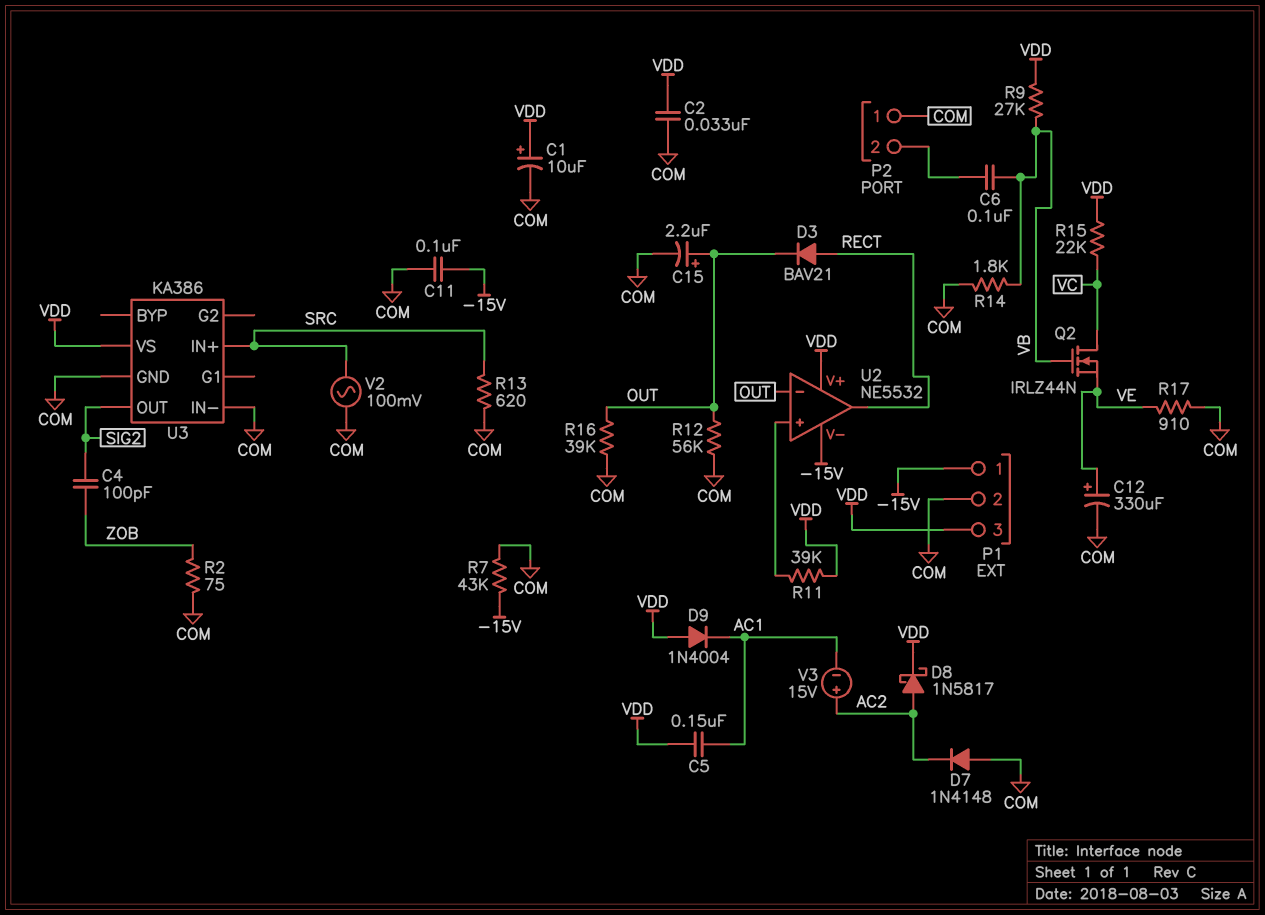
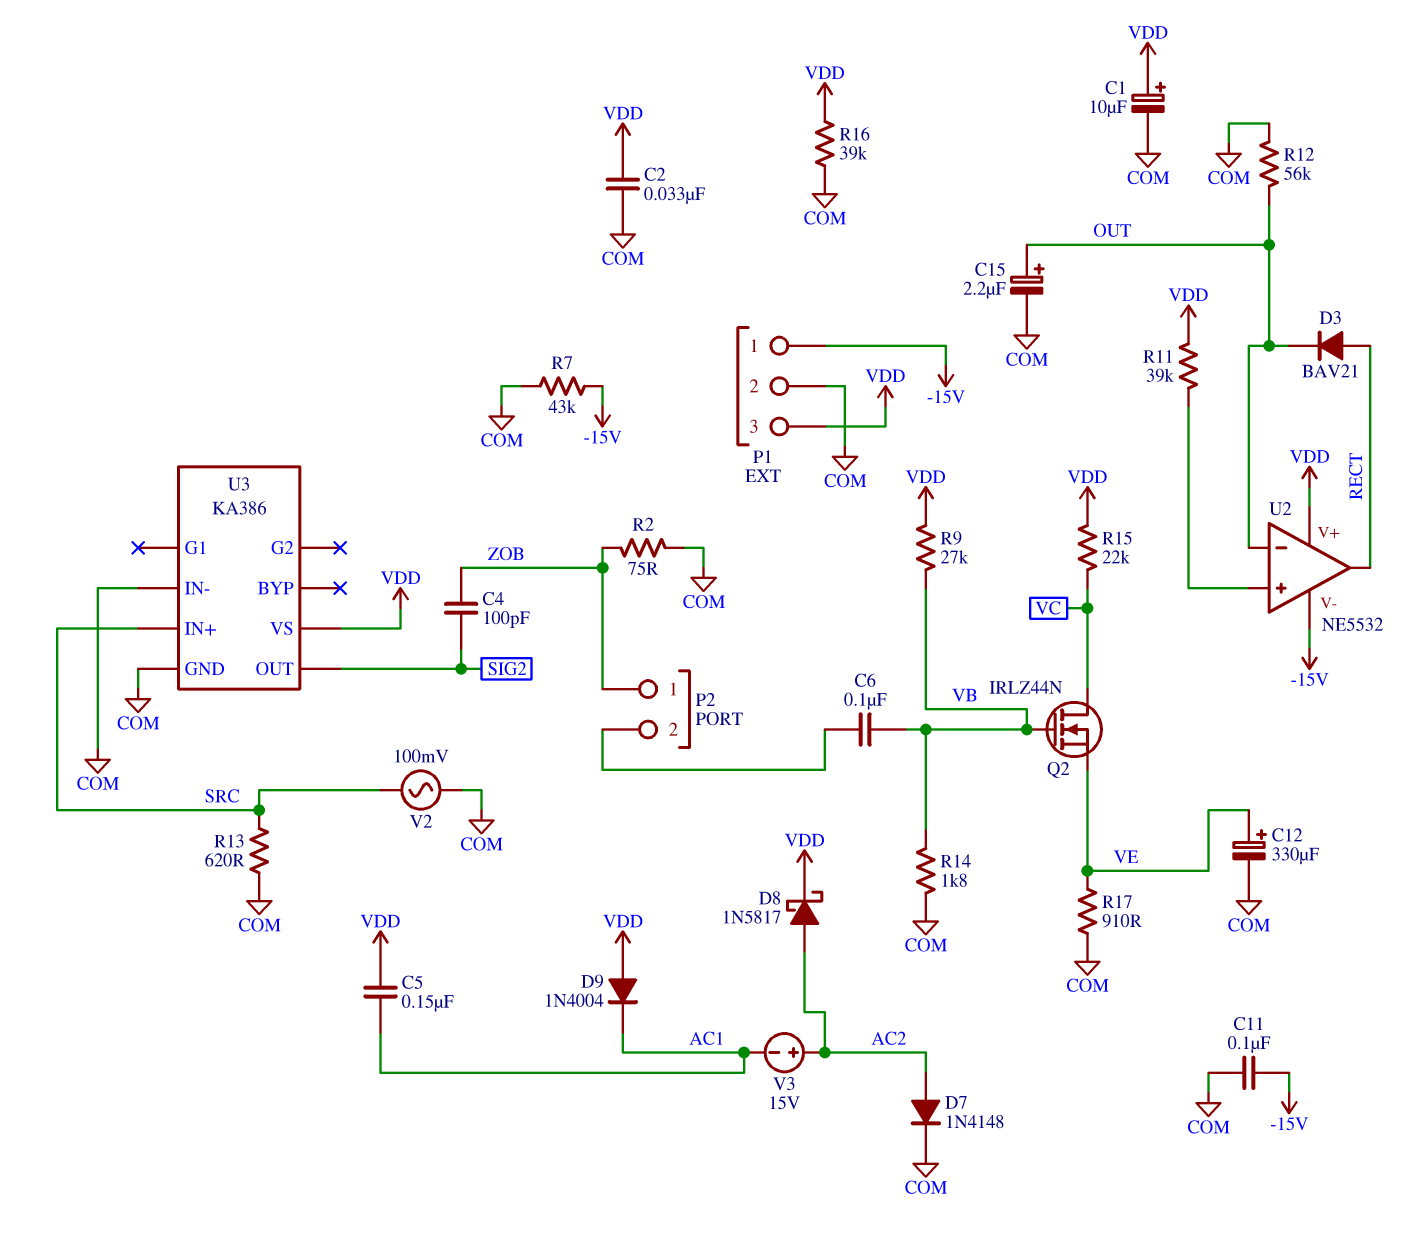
D7: diode 1N4148 (A COM, K AC2) -> diode 1N4148 (A AC2, K COM)
P2 pin 1: COM -> ZOB
R16: 39k (COM, OUT) -> 39k (COM, VDD)

